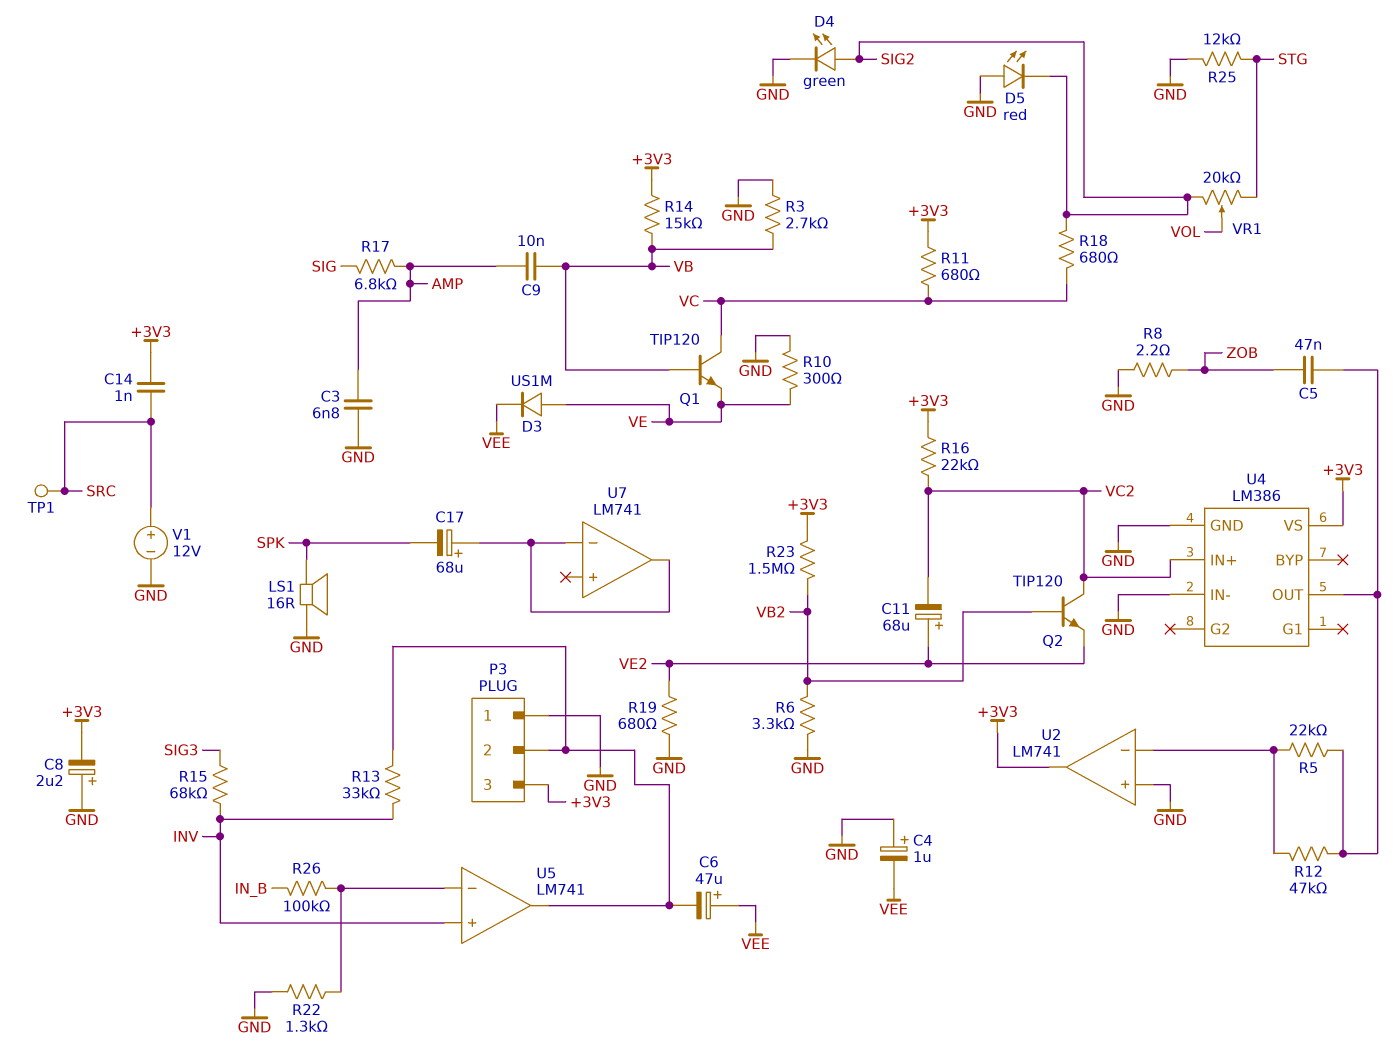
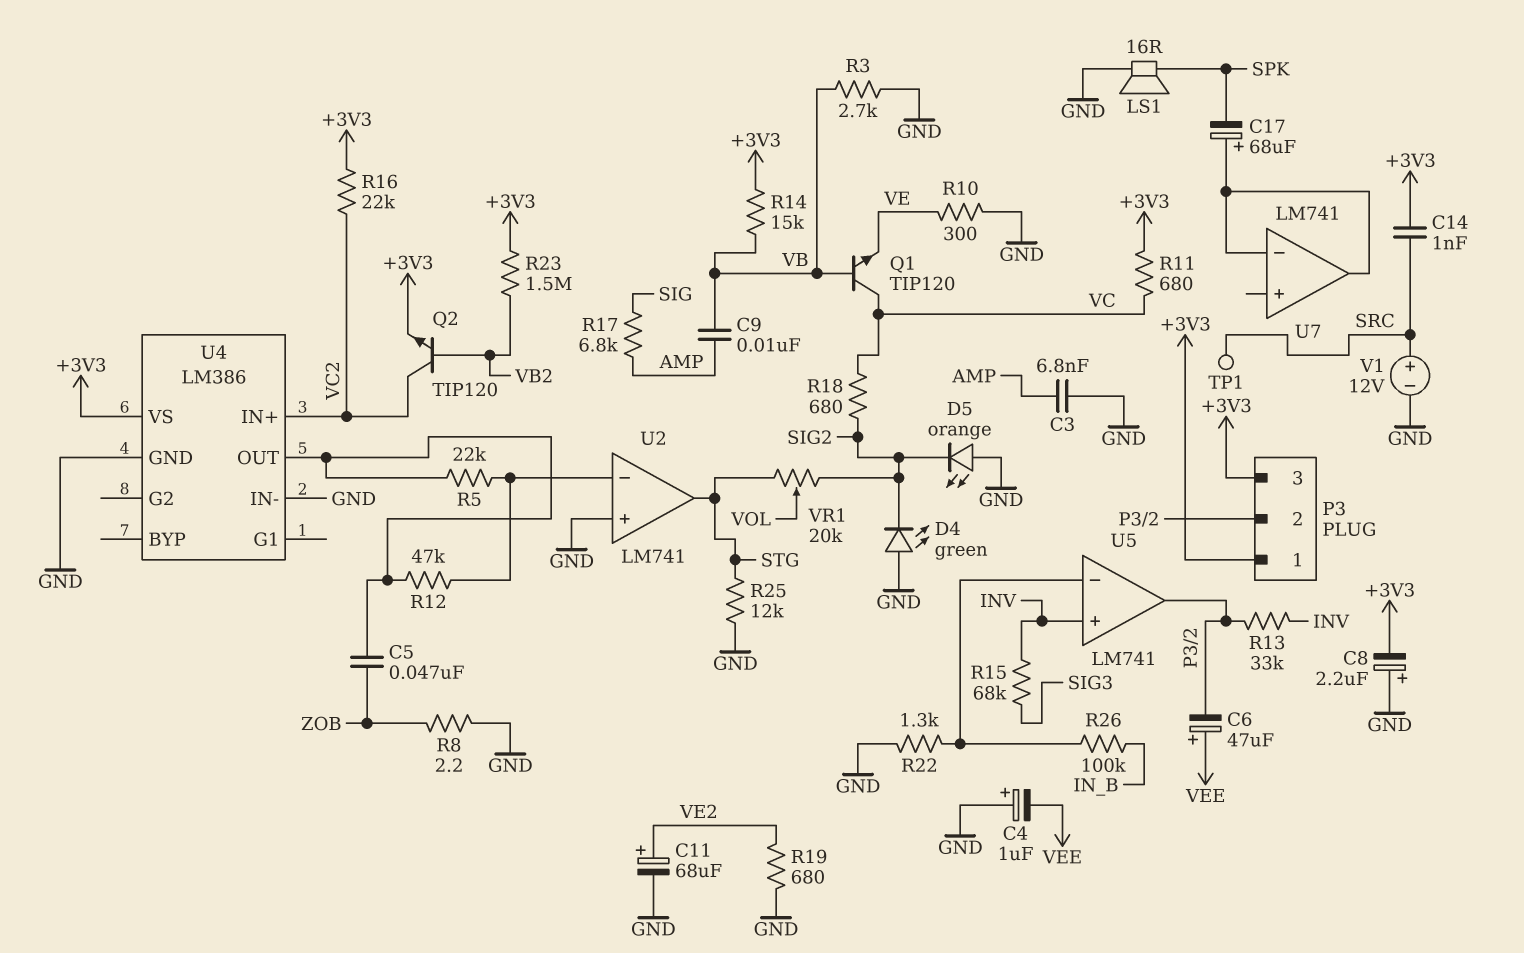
C11: 68uF (plus VE2, minus VC2) -> 68uF (plus VE2, minus GND)
D3: diode US1M (A VE, K VEE) -> none
D4: LED green (A SIG2, K GND) -> LED green (A GND, K SIG2)
D5: LED red (A GND, K SIG2) -> LED orange (A GND, K SIG2)
P3 pin 1: GND -> +3V3
Q2: NPN TIP120 (B VB2, C VC2, E VE2) -> NPN TIP120 (B VB2, C VC2, E +3V3)
R6: 3.3k (GND, VB2) -> none
U2 pin out: +3V3 -> STG

